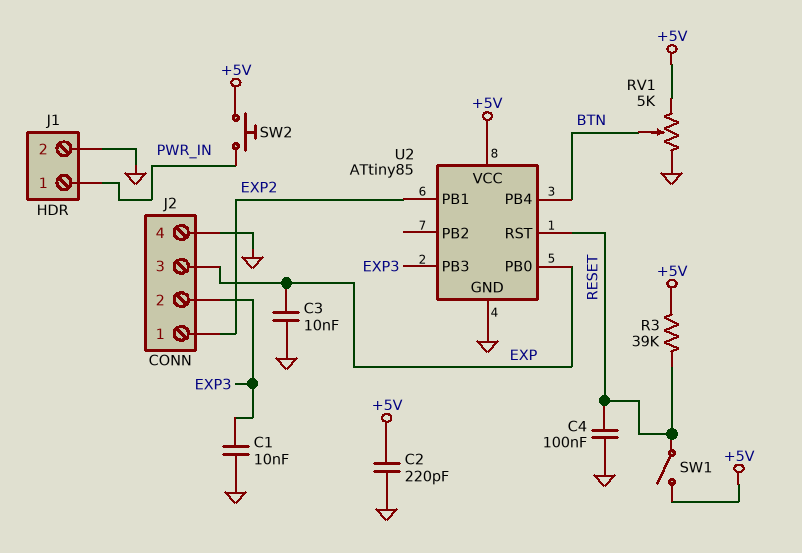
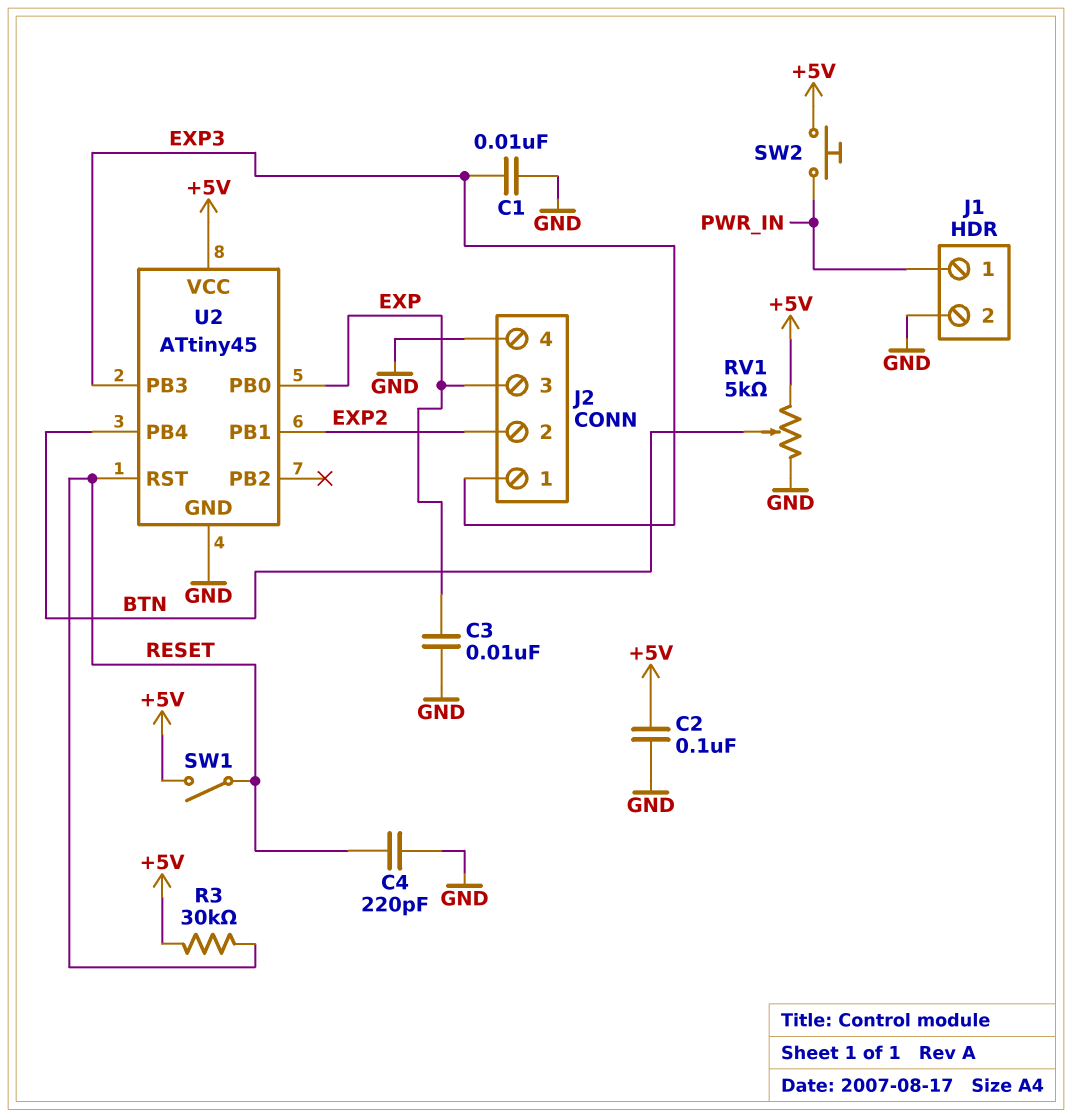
C2: 220pF (+5V, GND) -> 100nF (+5V, GND)
C4: 100nF (GND, RESET) -> 220pF (GND, RESET)
J2 pin 1: EXP2 -> EXP3
J2 pin 2: EXP3 -> EXP2
R3: 39k (+5V, RESET) -> 30k (+5V, RESET)
U2: ATtiny85 -> ATtiny45

